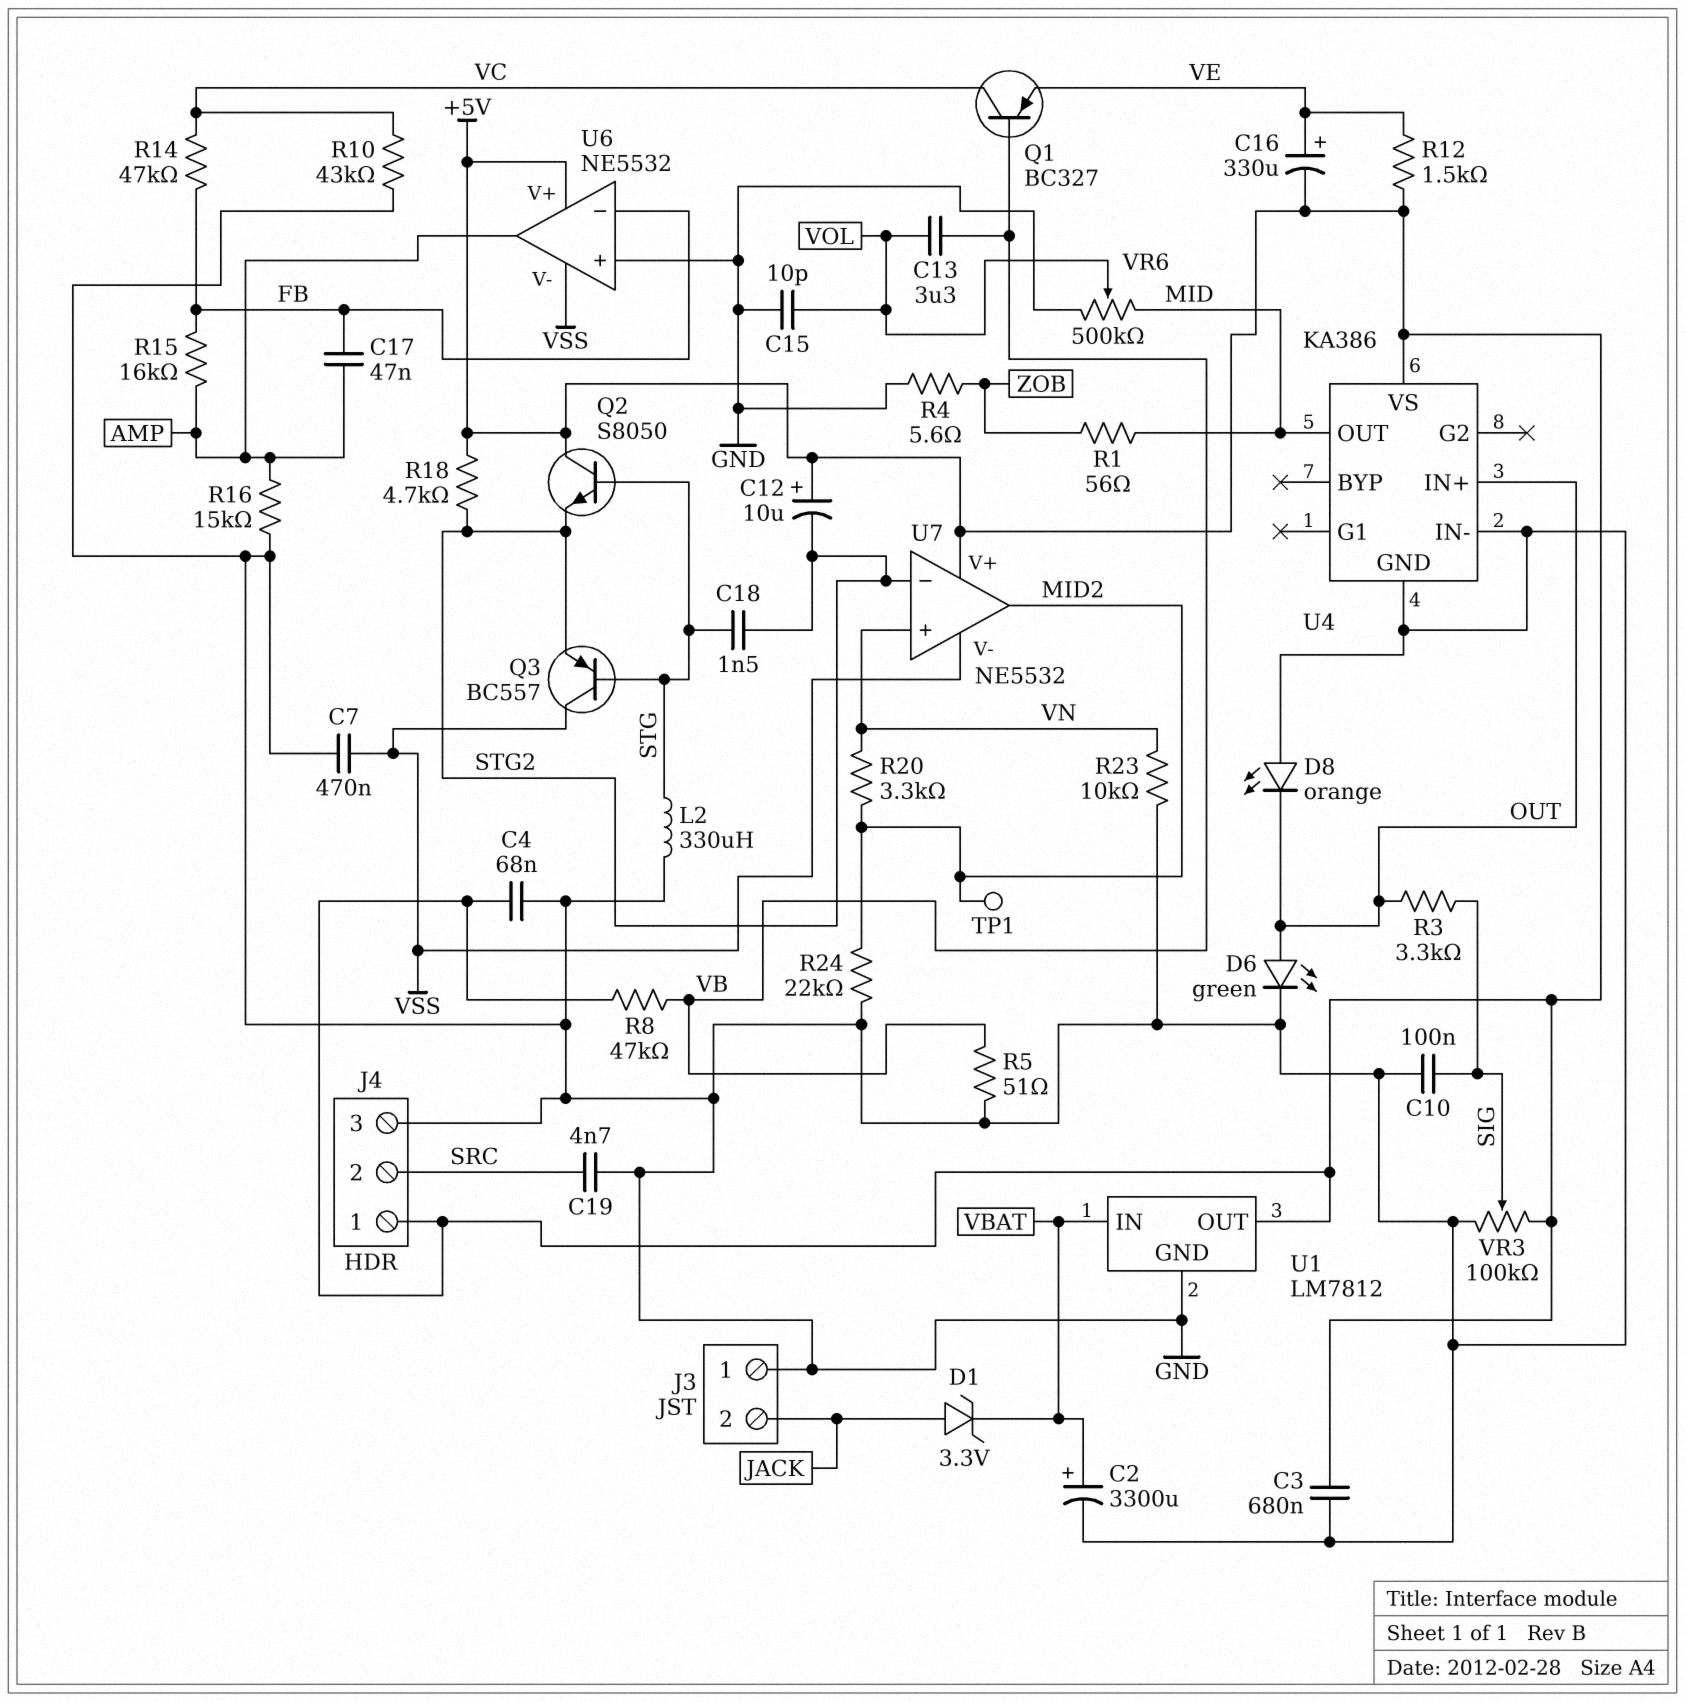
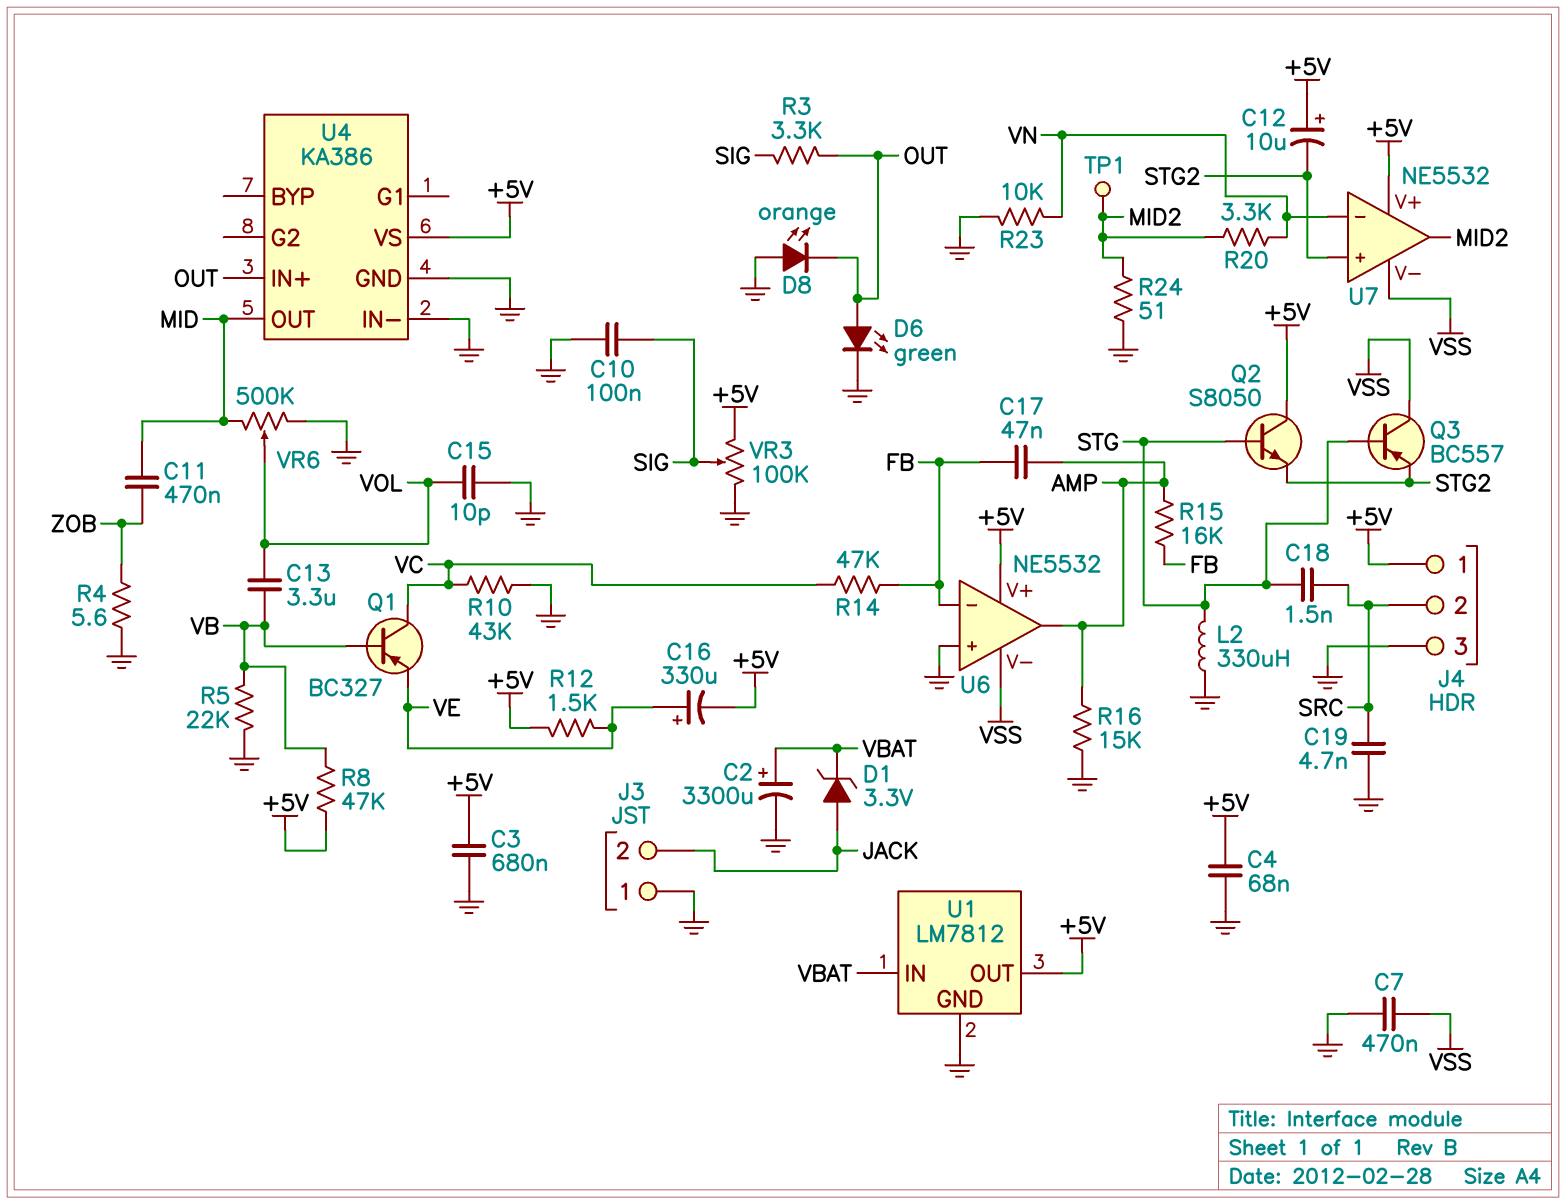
C11: none -> 470nF (MID, ZOB)
C18: 1.5nF (STG, STG2) -> 1.5nF (SRC, STG)
R1: 56 (MID, ZOB) -> none
R5: 51 (GND, VB) -> 22k (GND, VB)
R18: 4.7k (+5V, STG2) -> none
R24: 22k (GND, MID2) -> 51 (GND, MID2)
U7 pin in+: VN -> STG2
U7 pin in-: STG2 -> VN

